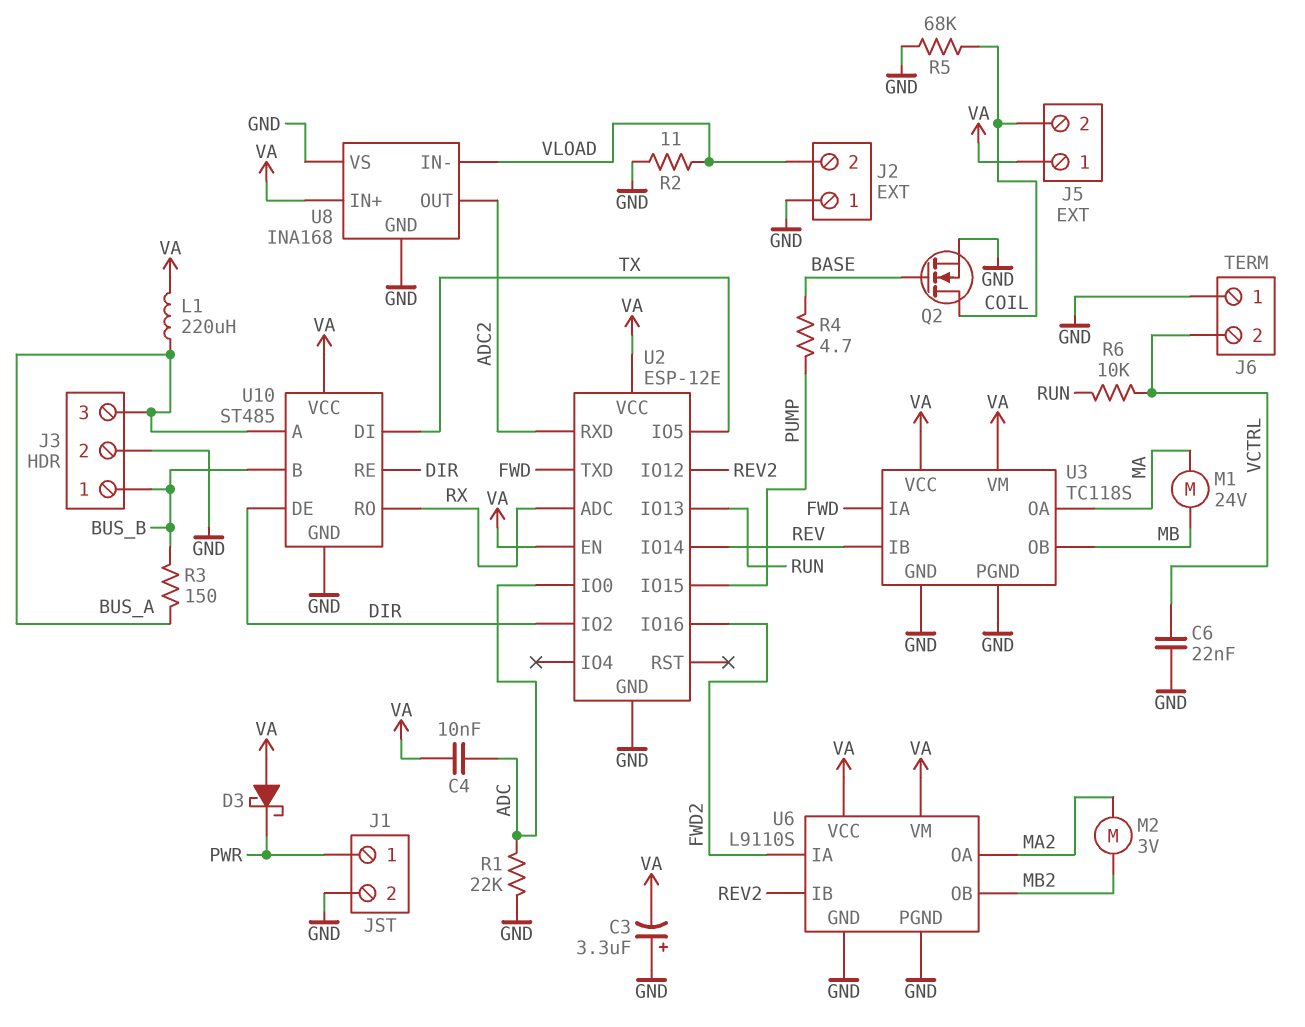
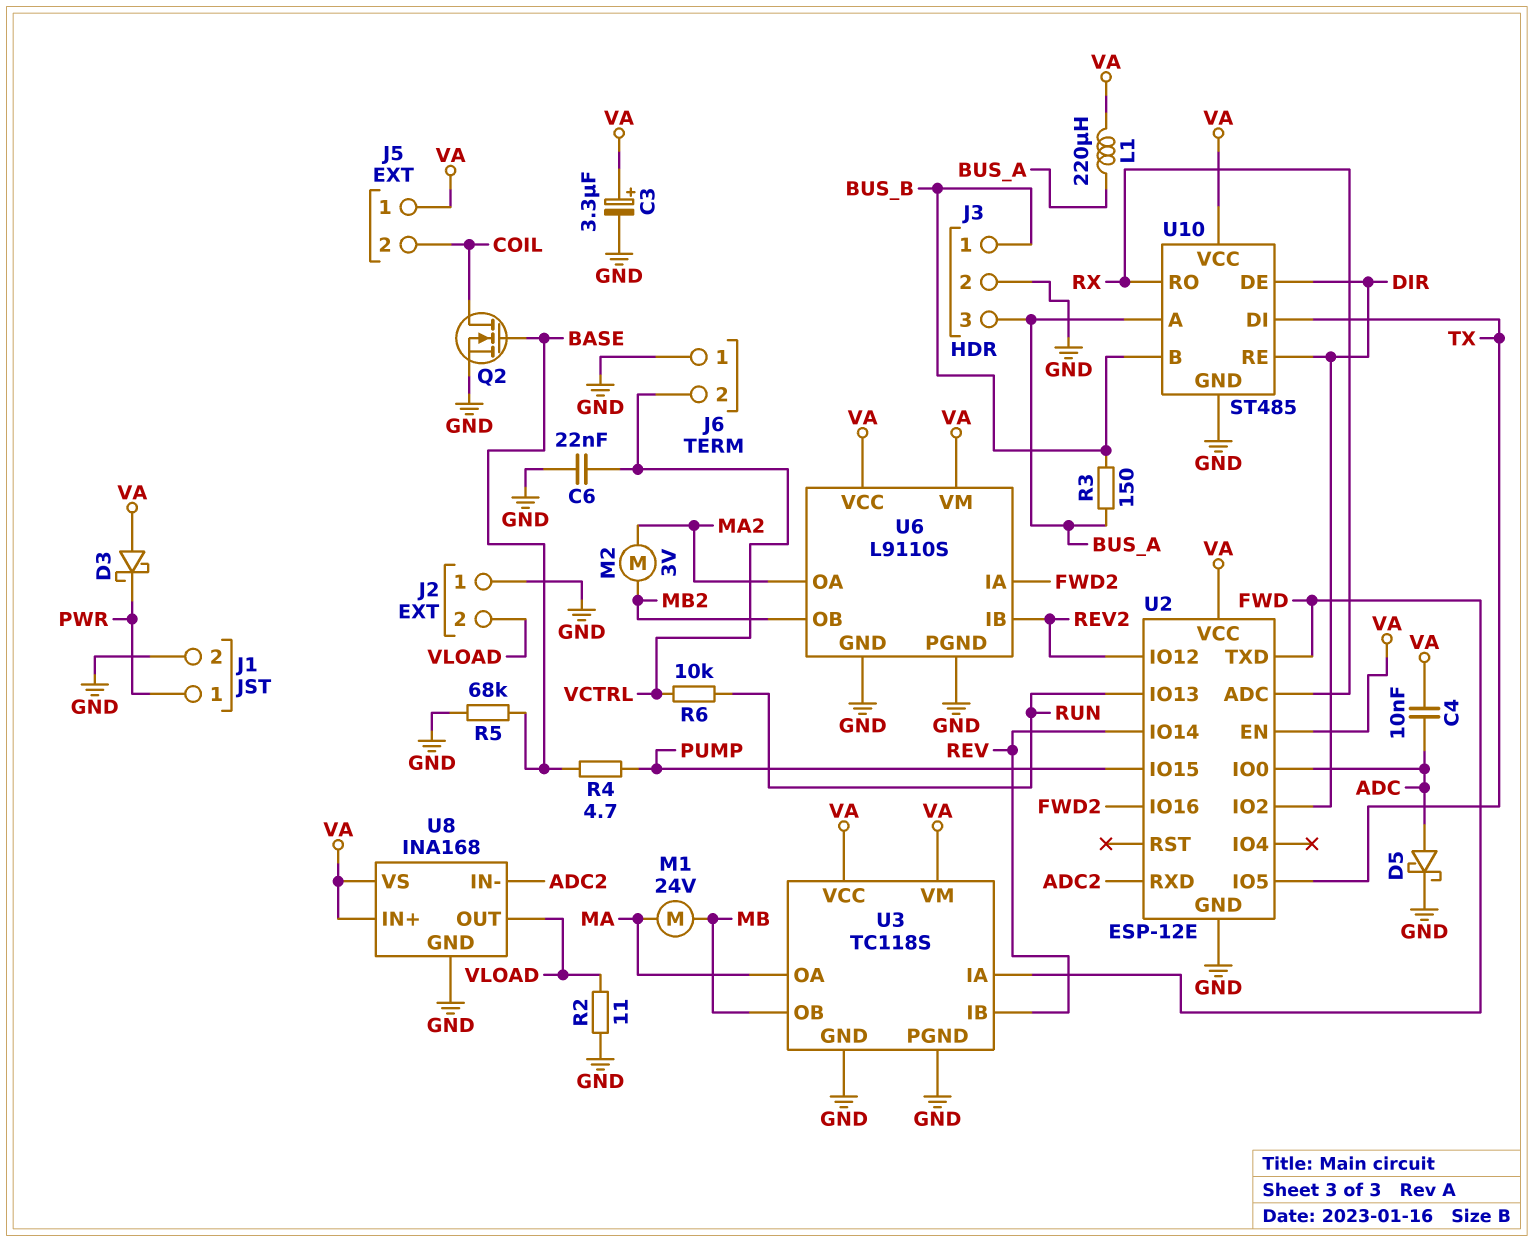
C3: 3.3uF (plus GND, minus VA) -> 3.3uF (plus VA, minus GND)
D5: none -> schottky (A ADC, K GND)
R1: 22k (ADC, GND) -> none
R5: 68k (COIL, GND) -> 68k (BASE, GND)
U8 pin IN-: VLOAD -> ADC2
U8 pin OUT: ADC2 -> VLOAD
U8 pin VS: GND -> VA

